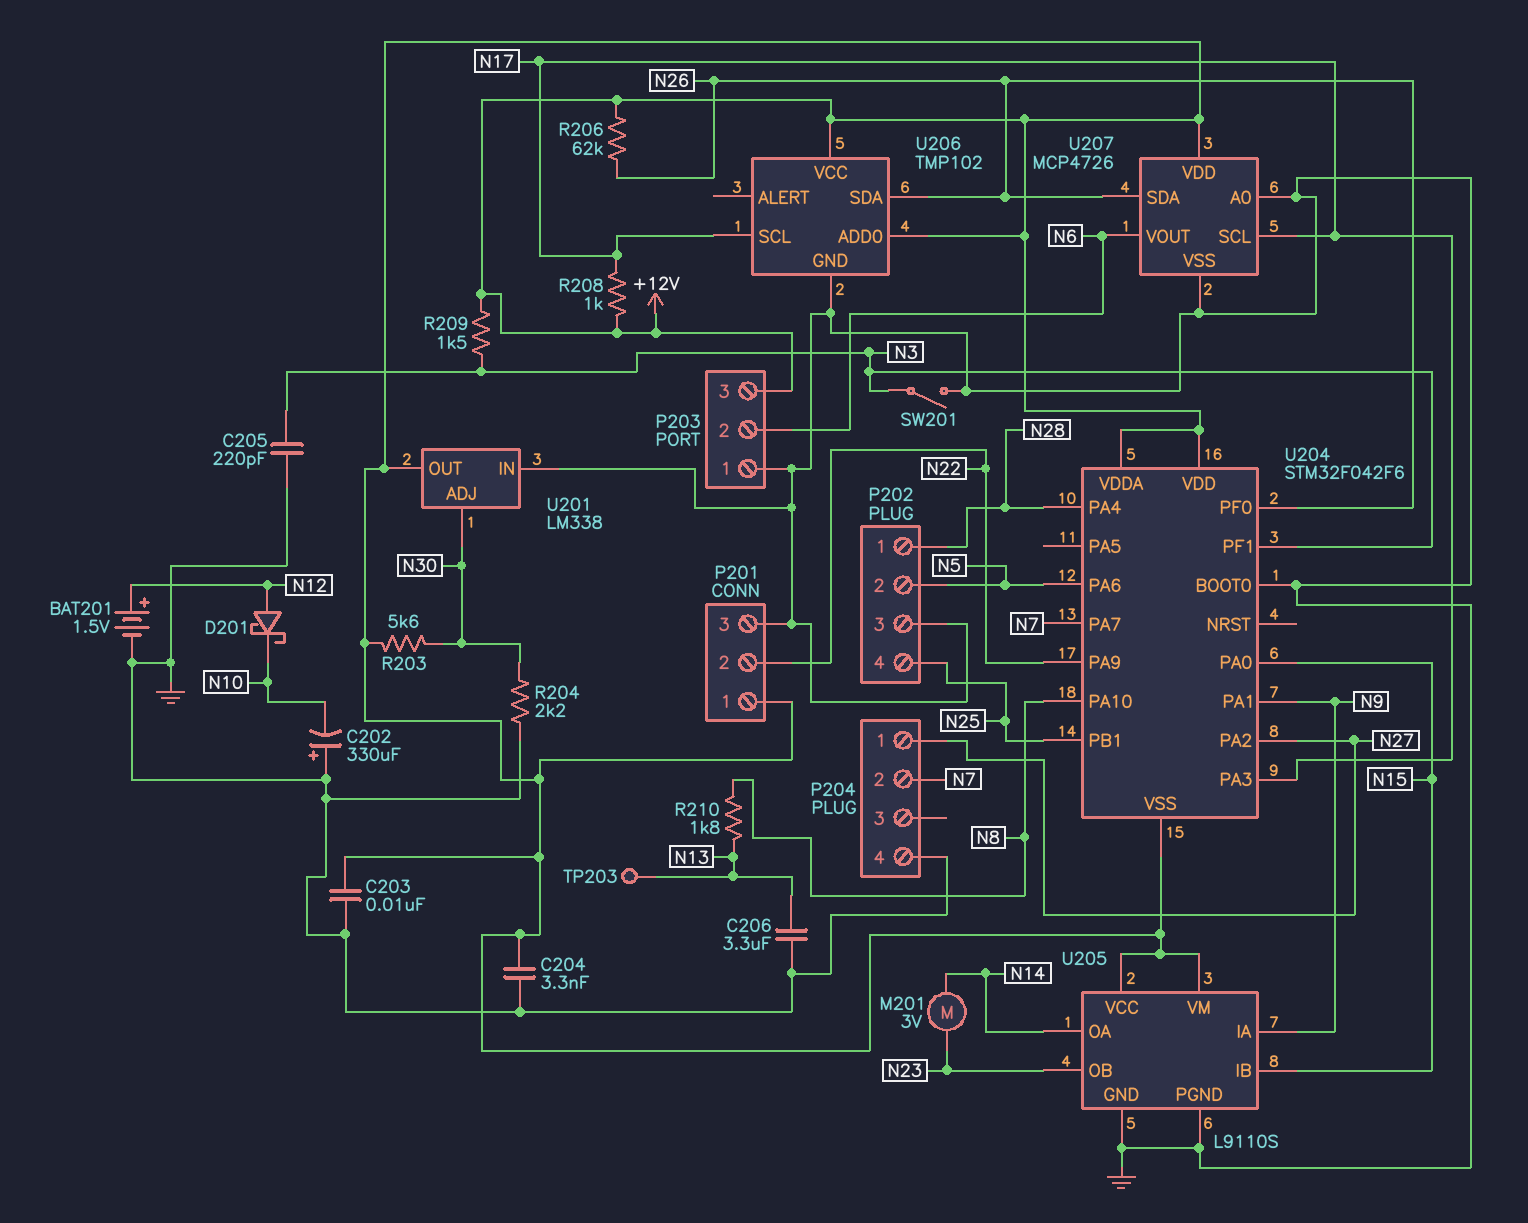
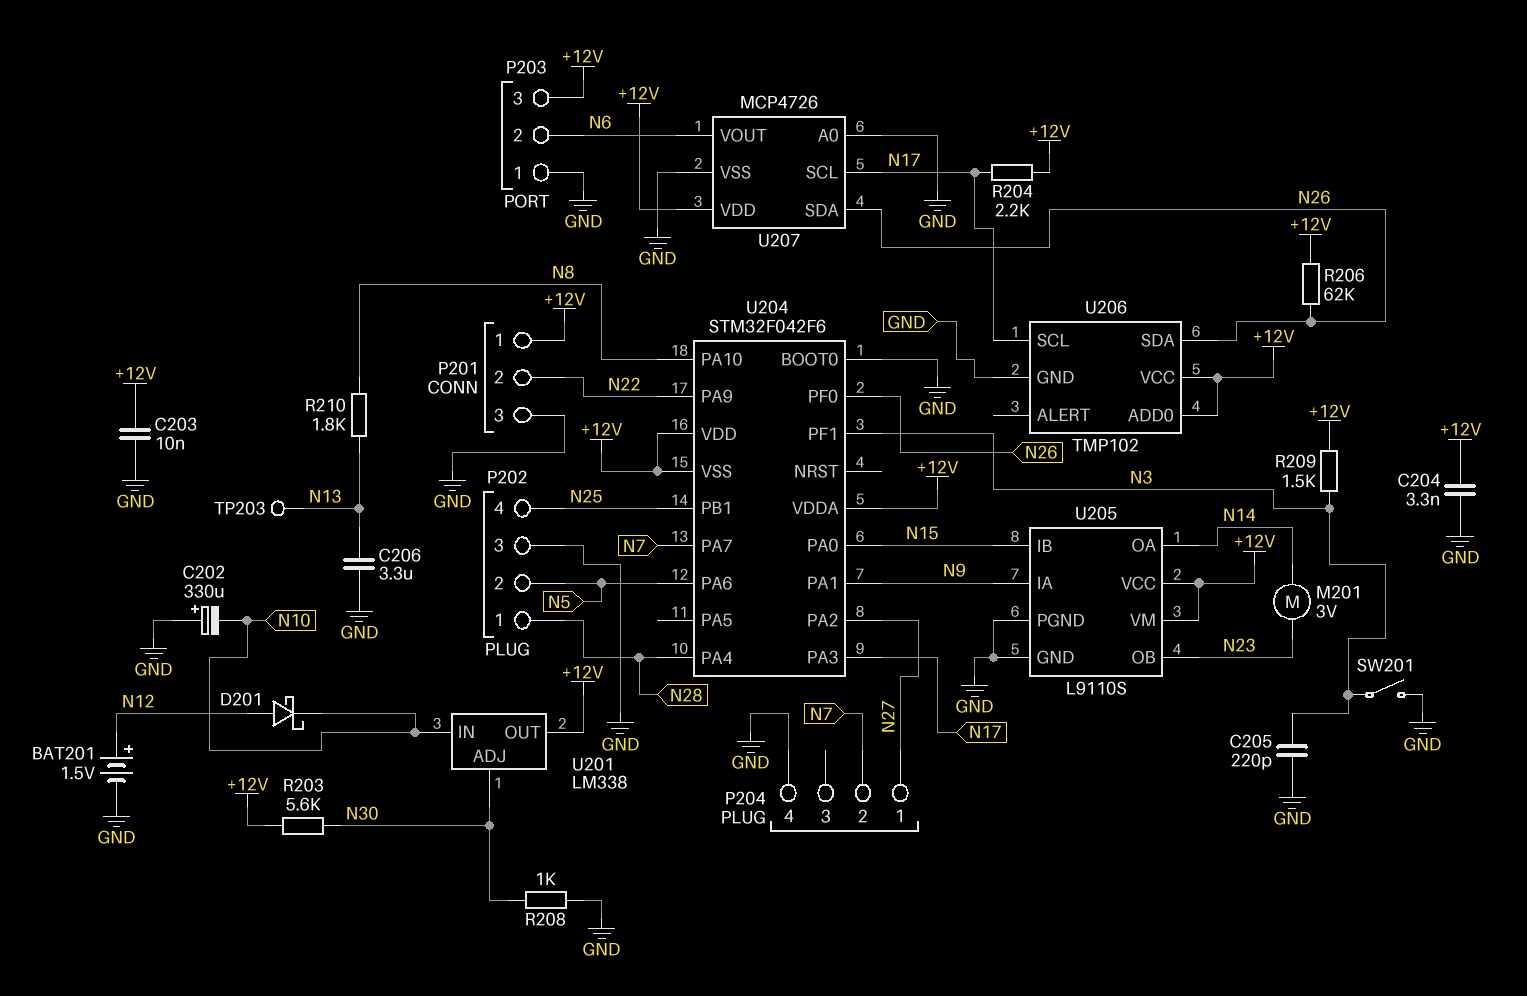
R204: 2.2k (GND, N30) -> 2.2k (+12V, N17)
R208: 1k (+12V, N17) -> 1k (GND, N30)
U201 pin IN: GND -> N10

